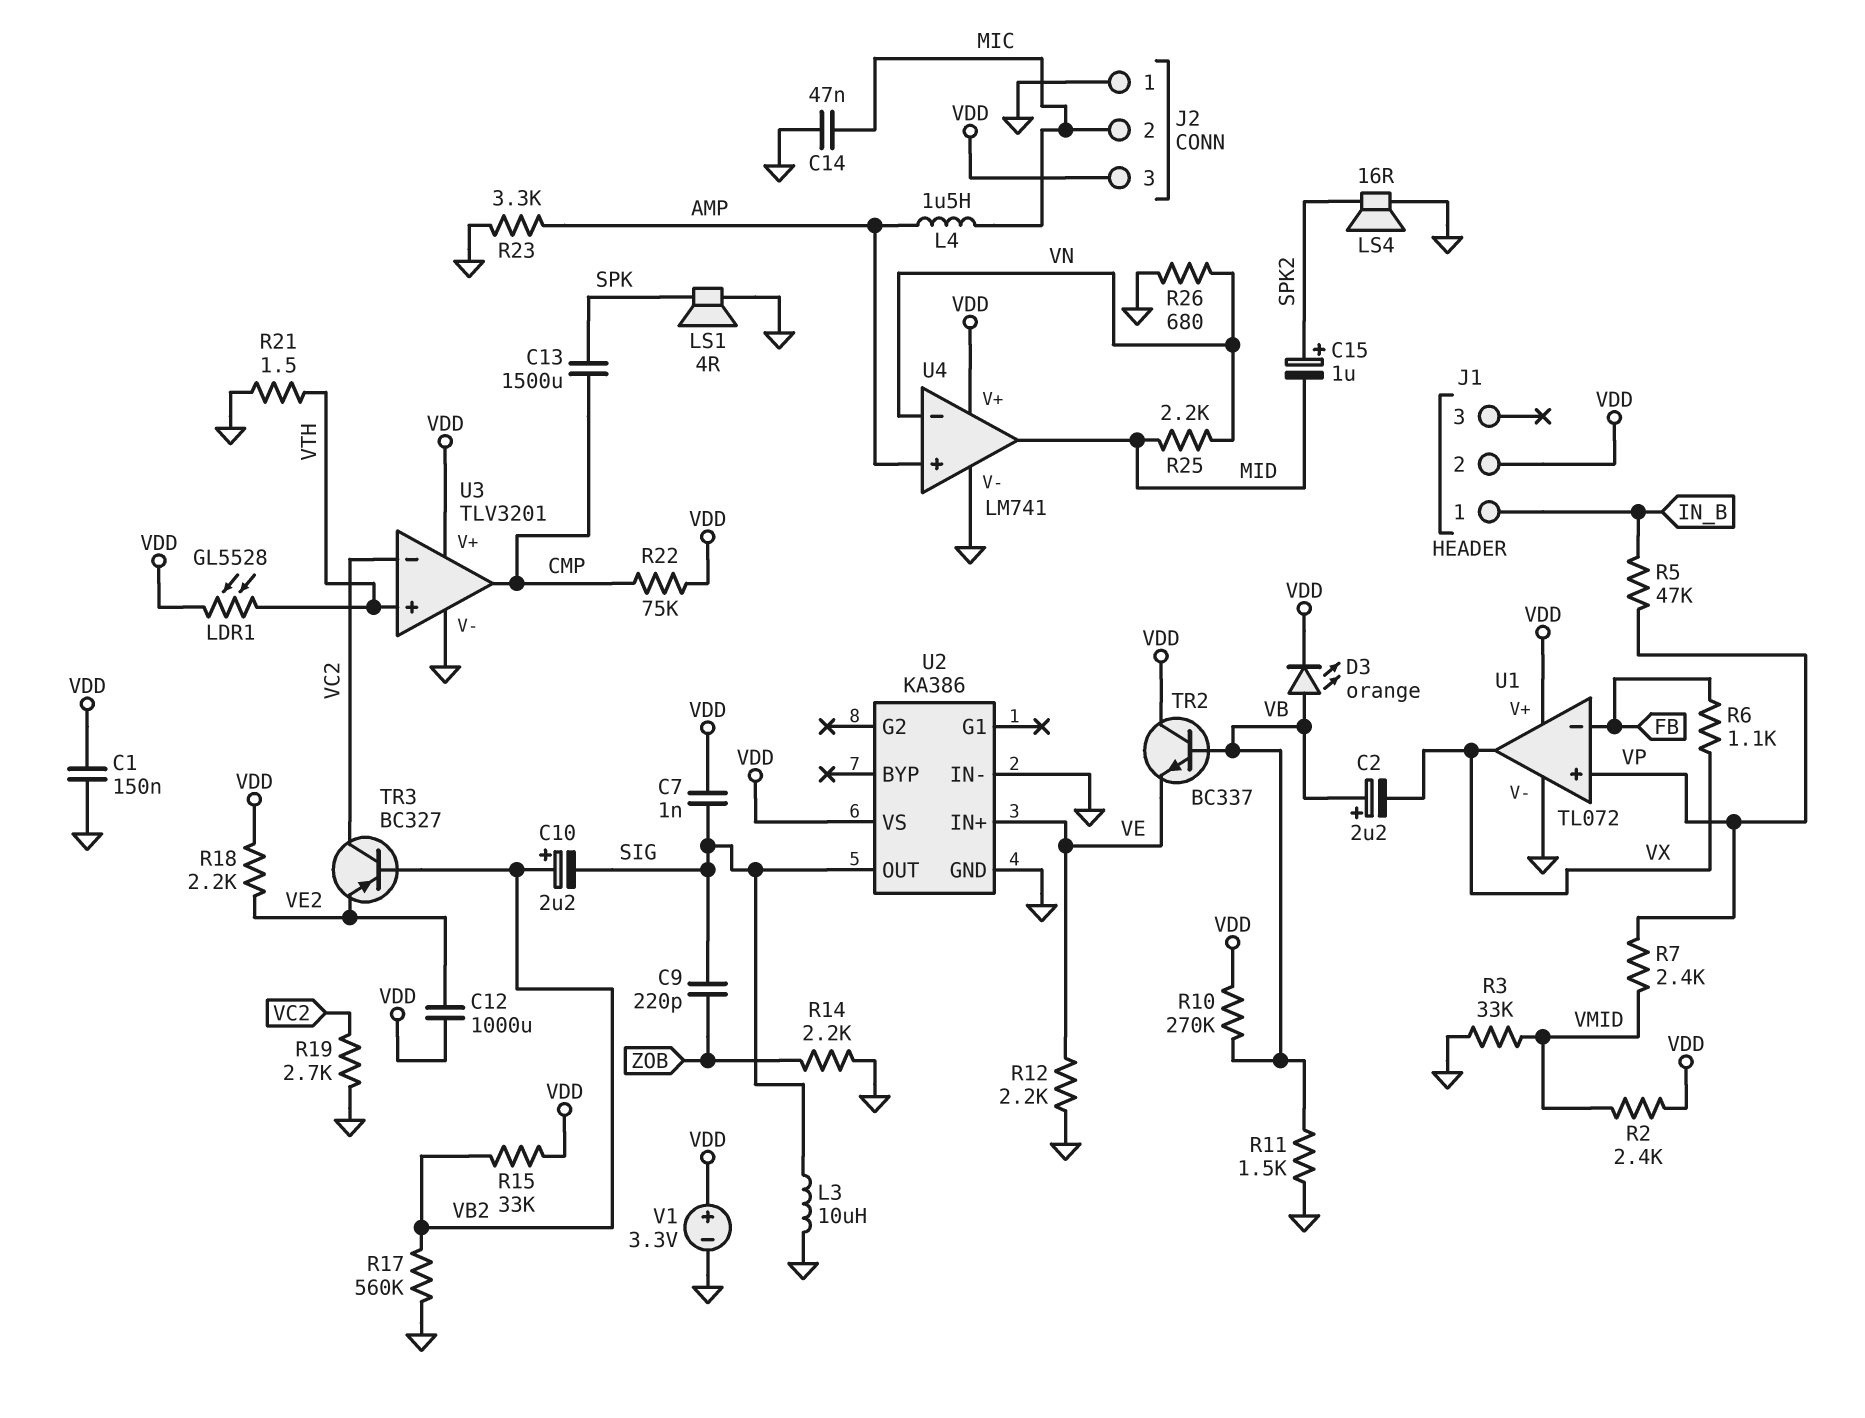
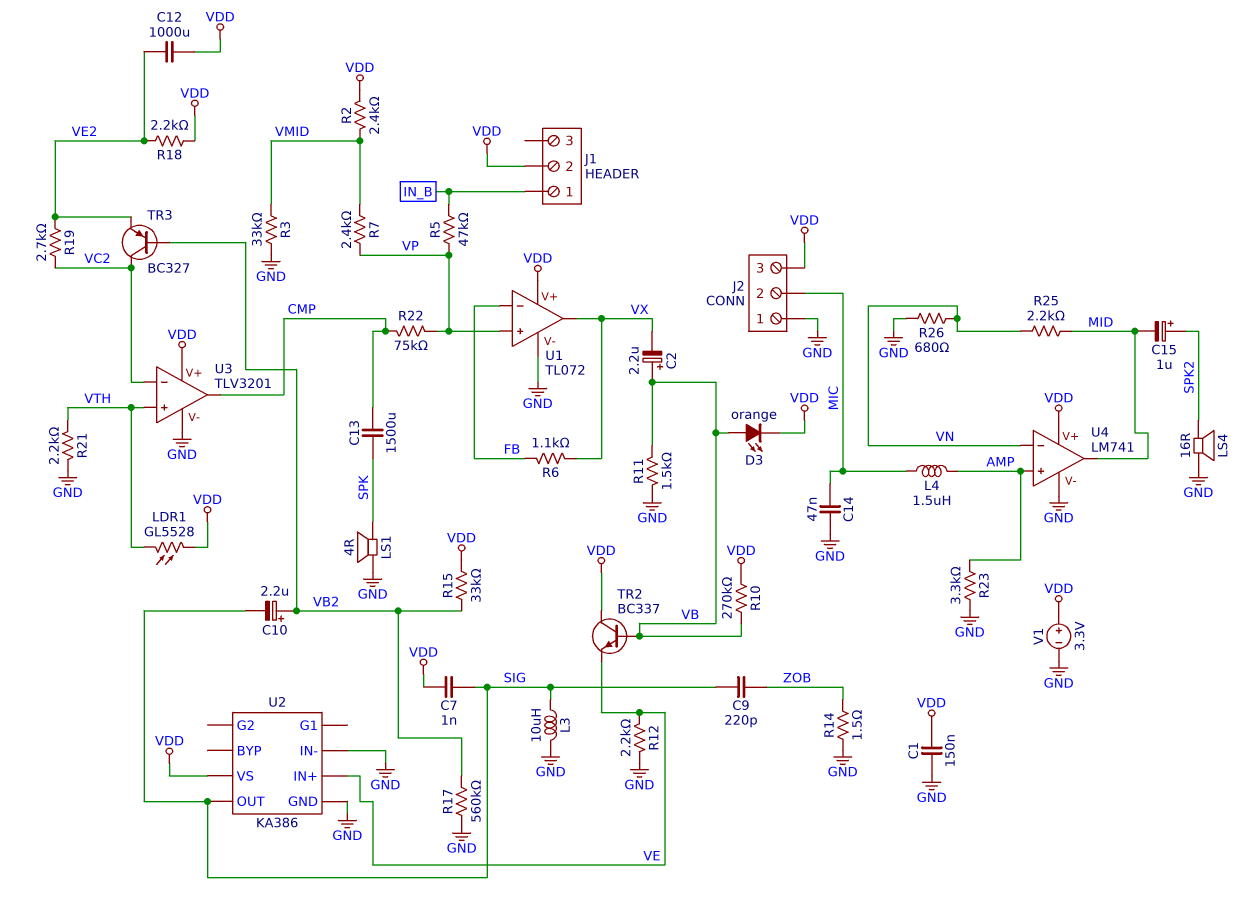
R14: 2.2k (GND, ZOB) -> 1.5 (GND, ZOB)
R19: 2.7k (GND, VC2) -> 2.7k (VC2, VE2)
R21: 1.5 (GND, VTH) -> 2.2k (GND, VTH)
R22: 75k (CMP, VDD) -> 75k (CMP, VP)

